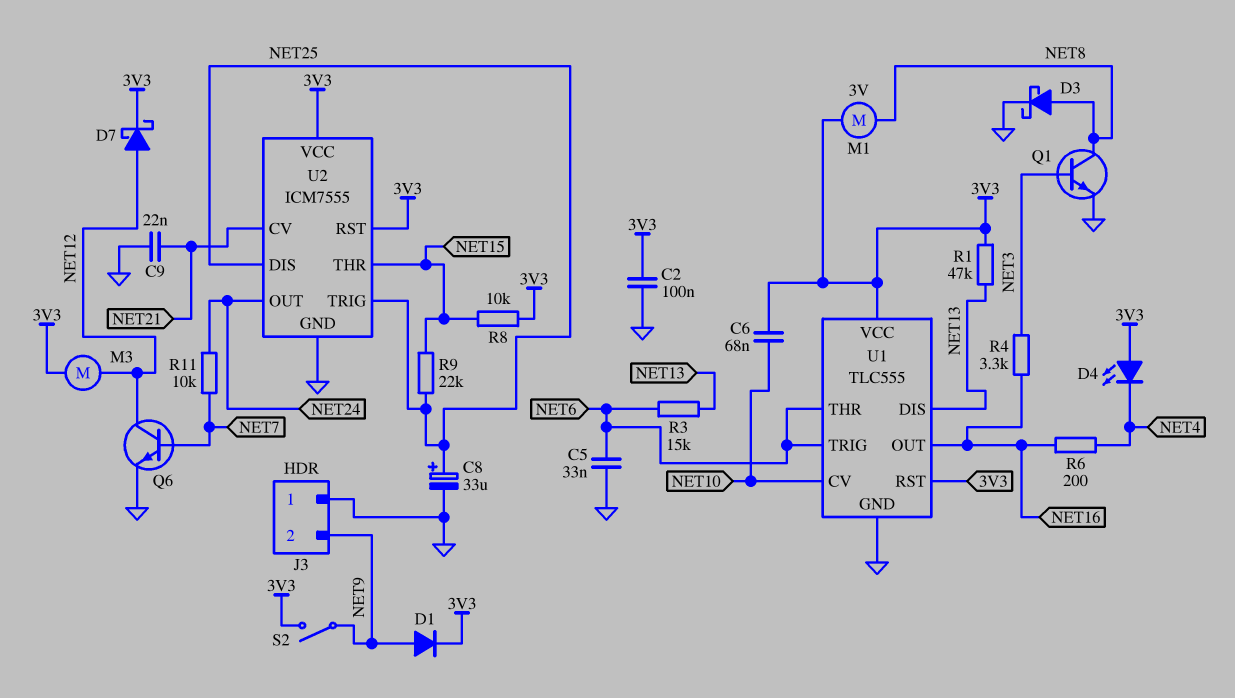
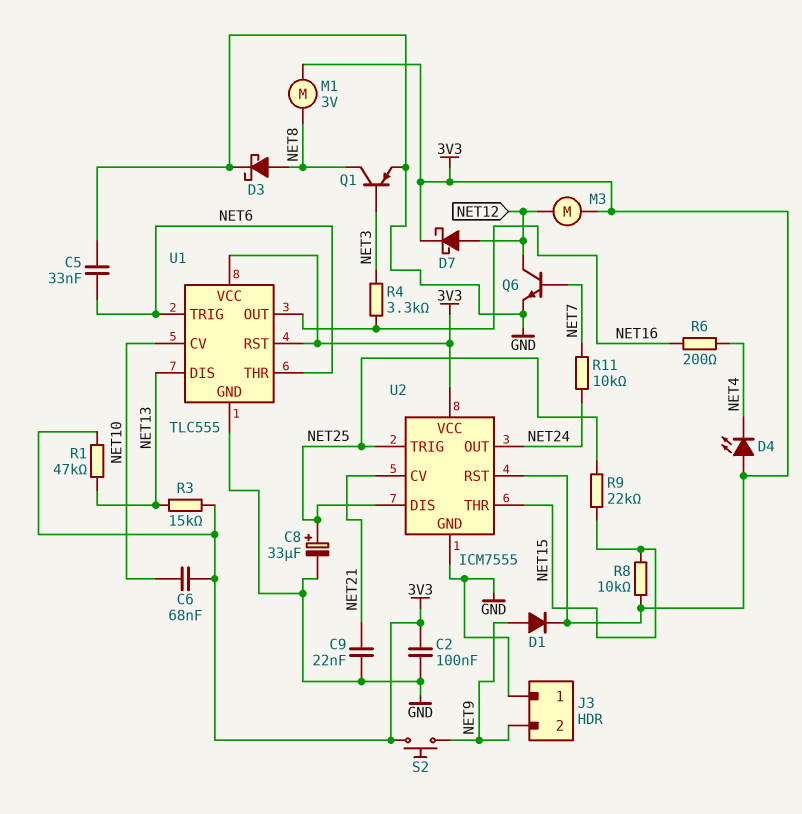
Q1: NPN (B NET3, C NET8, E GND) -> PNP (B NET3, C NET8, E GND)
R3: 15k (NET6, NET13) -> 15k (3V3, NET13)
S2: switch (3V3, NET9) -> button (3V3, NET9)

